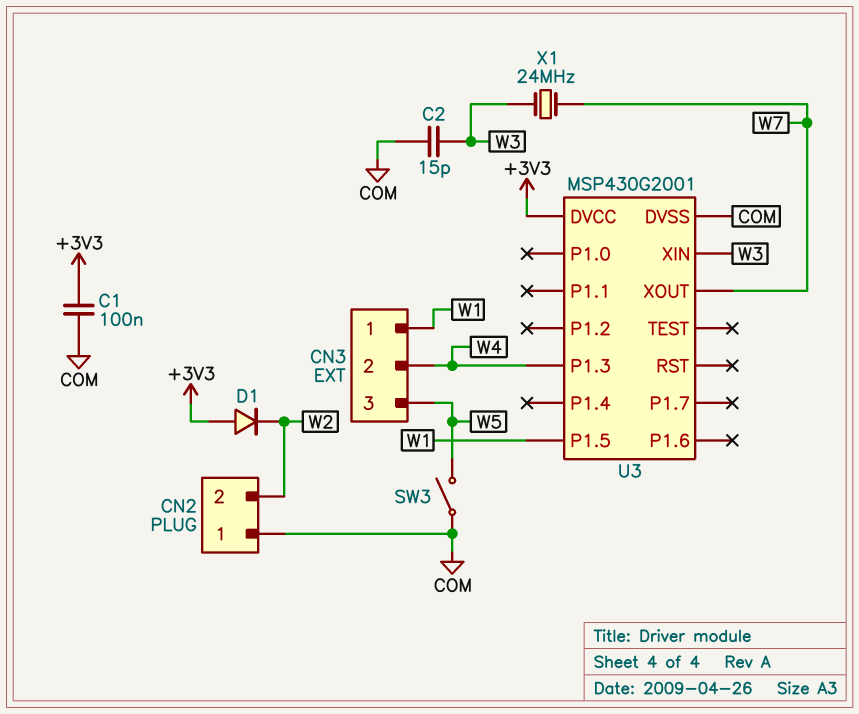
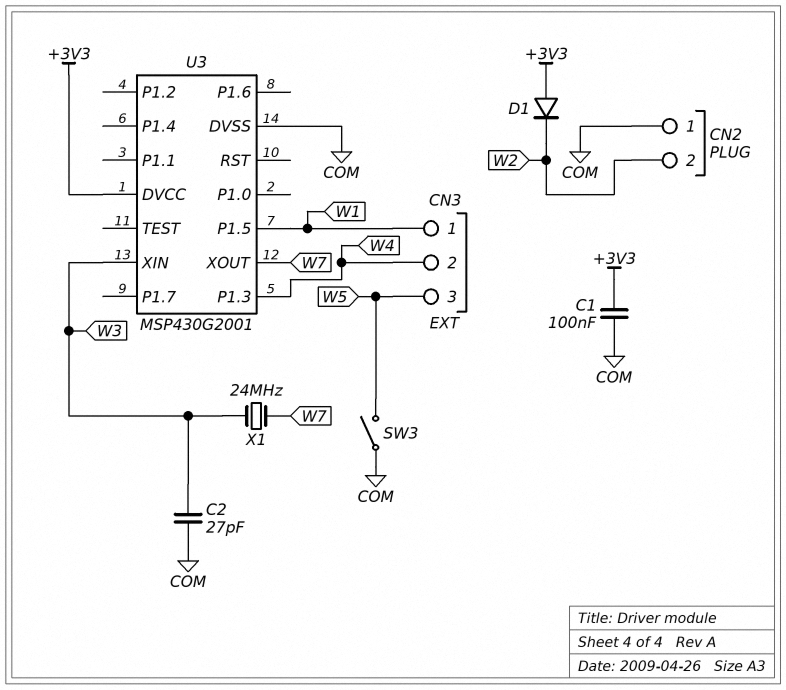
C2: 15pF (COM, W3) -> 27pF (COM, W3)

